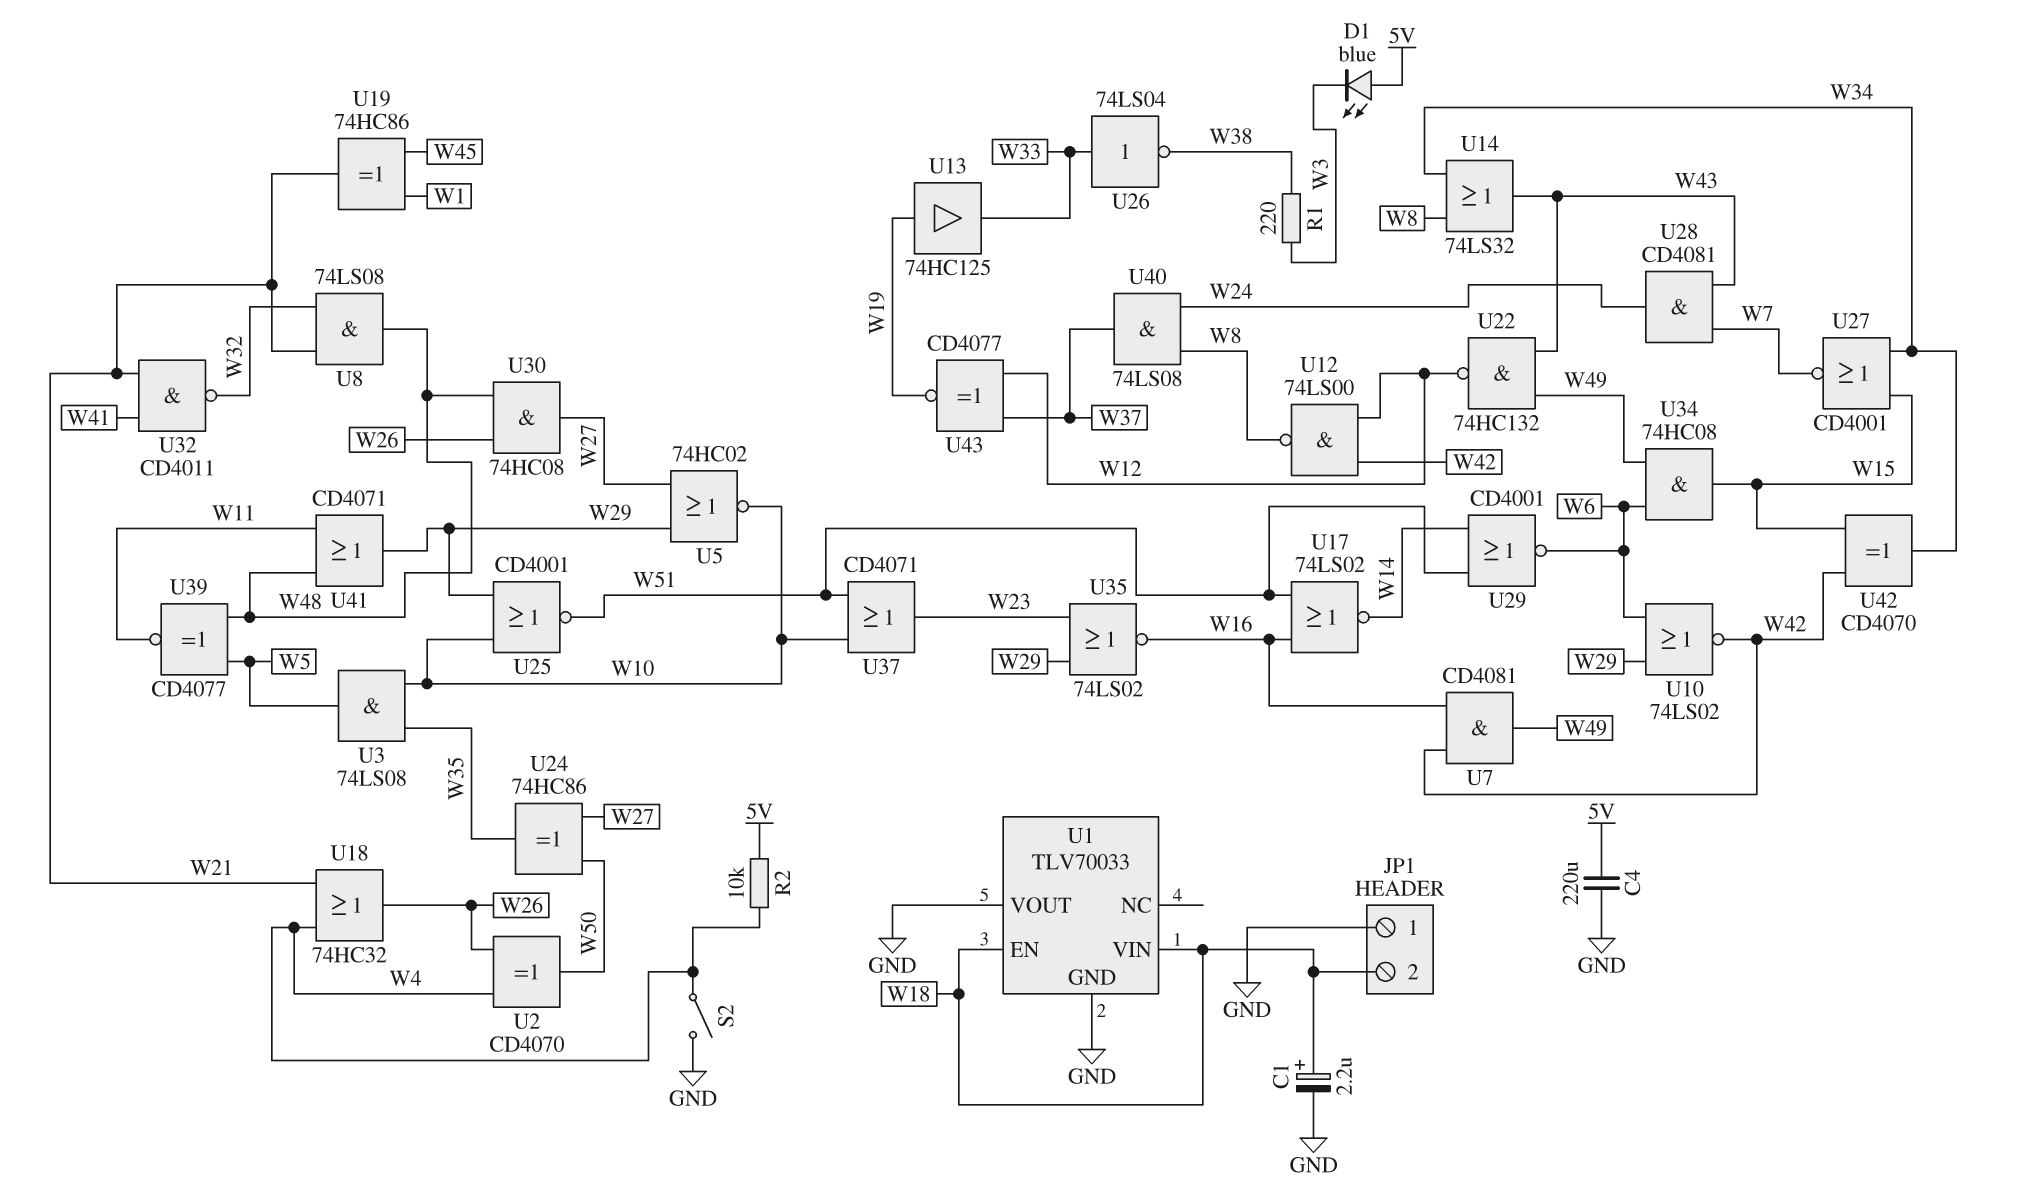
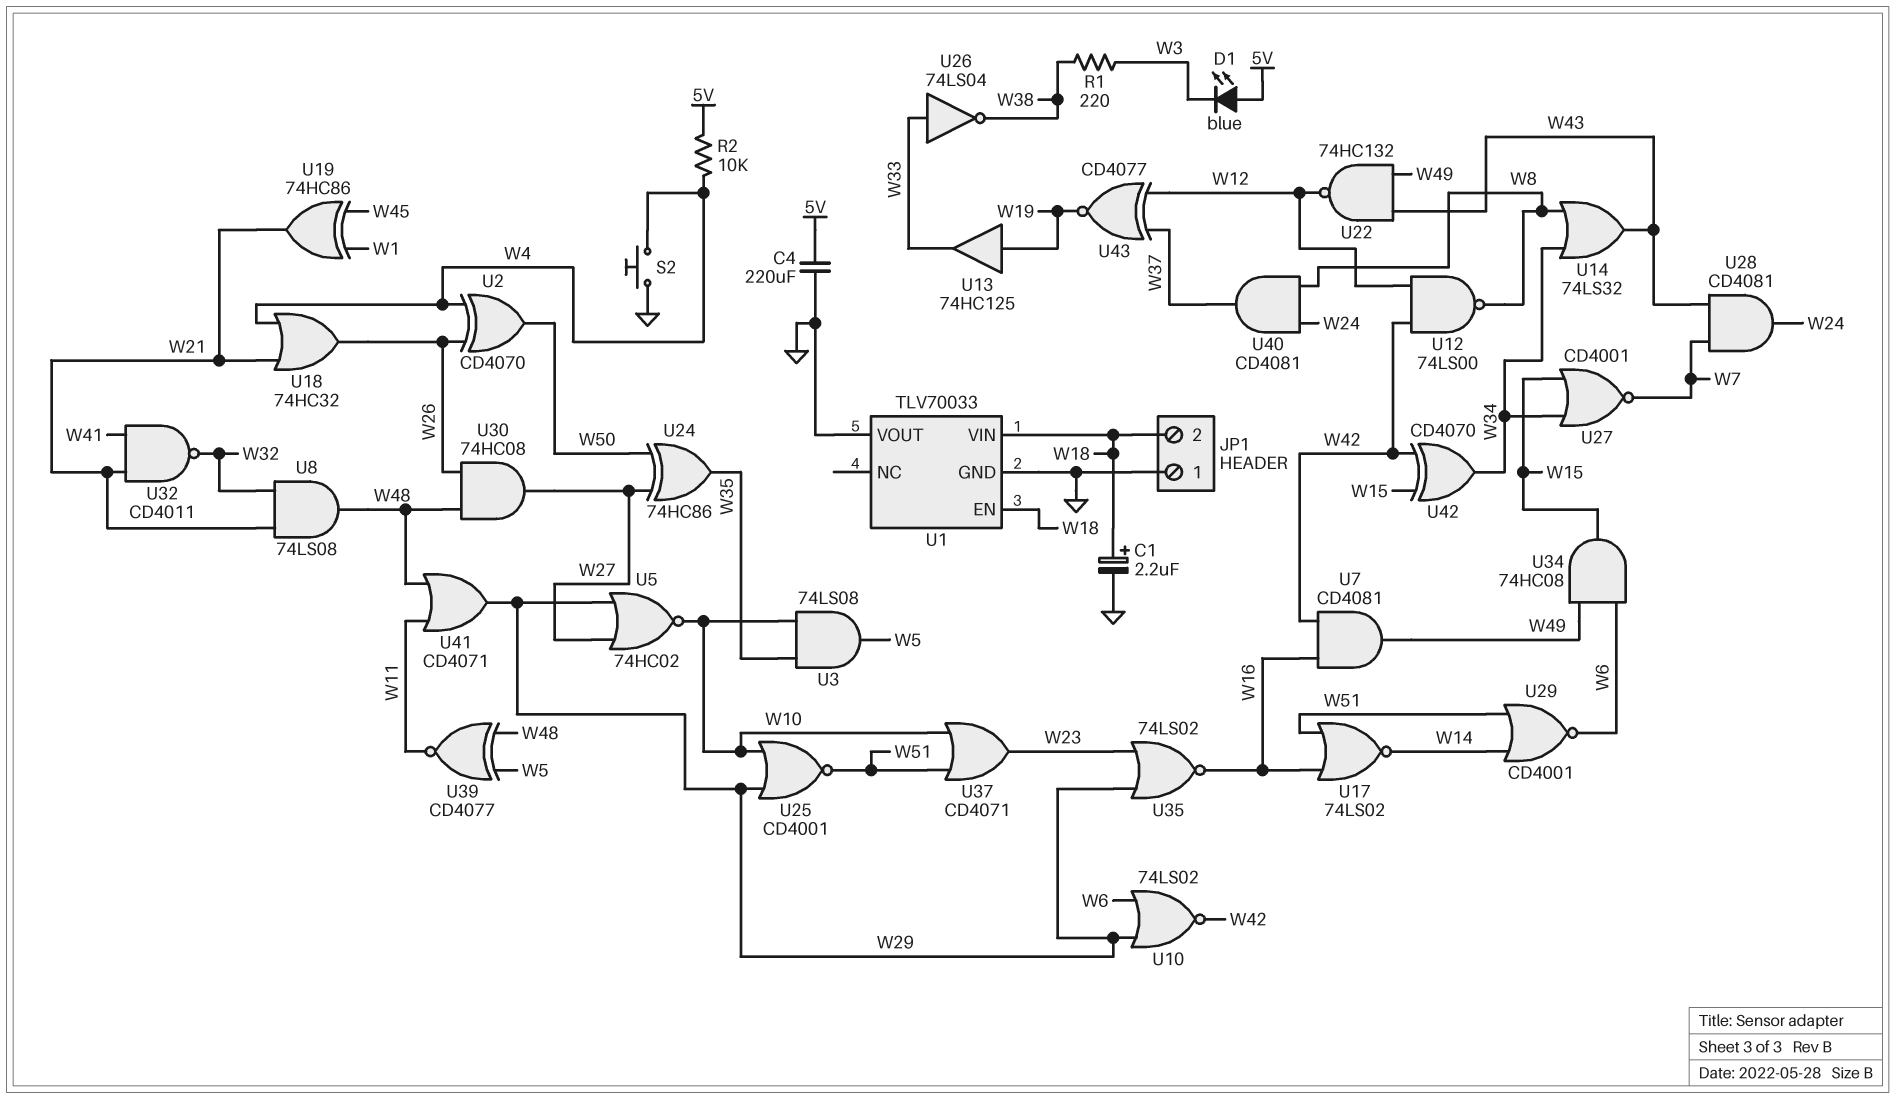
S2: switch (GND, W4) -> button (GND, W4)
U40: AND 74LS08 (in W8, in W24, out W37) -> AND CD4081 (in W8, in W24, out W37)

